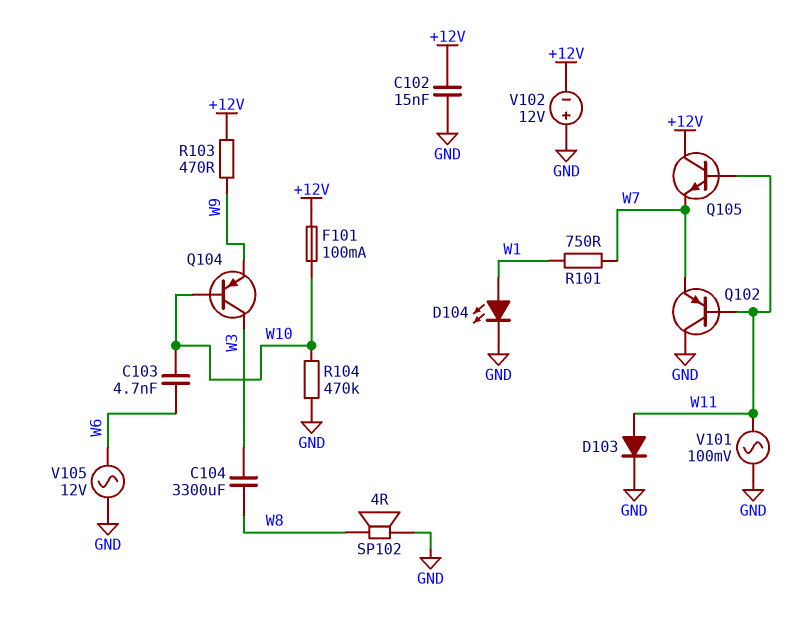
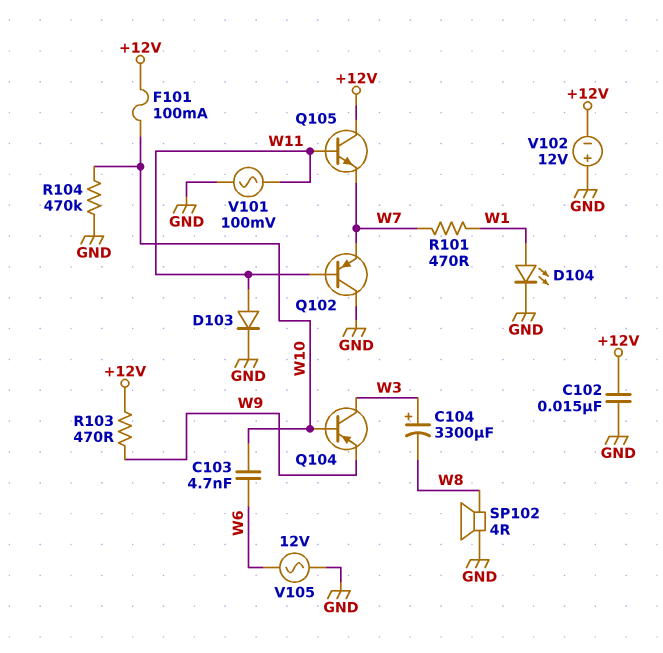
C104: 3300uF (W3, W8) -> 3300uF (plus W3, minus W8)
R101: 750 (W1, W7) -> 470 (W1, W7)

